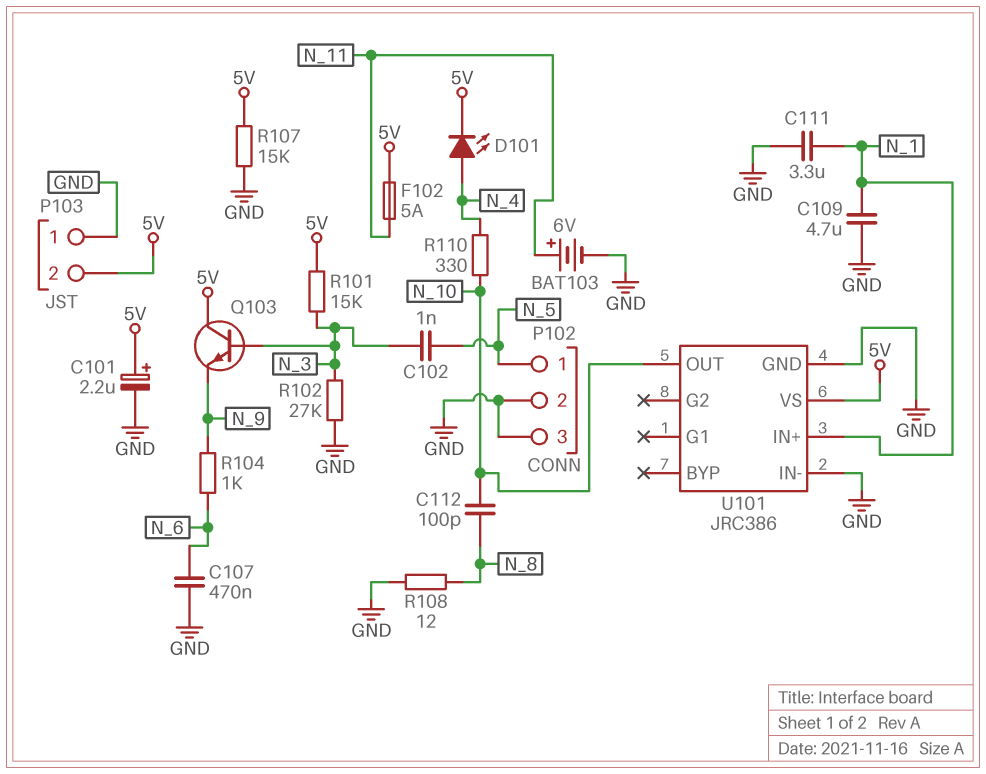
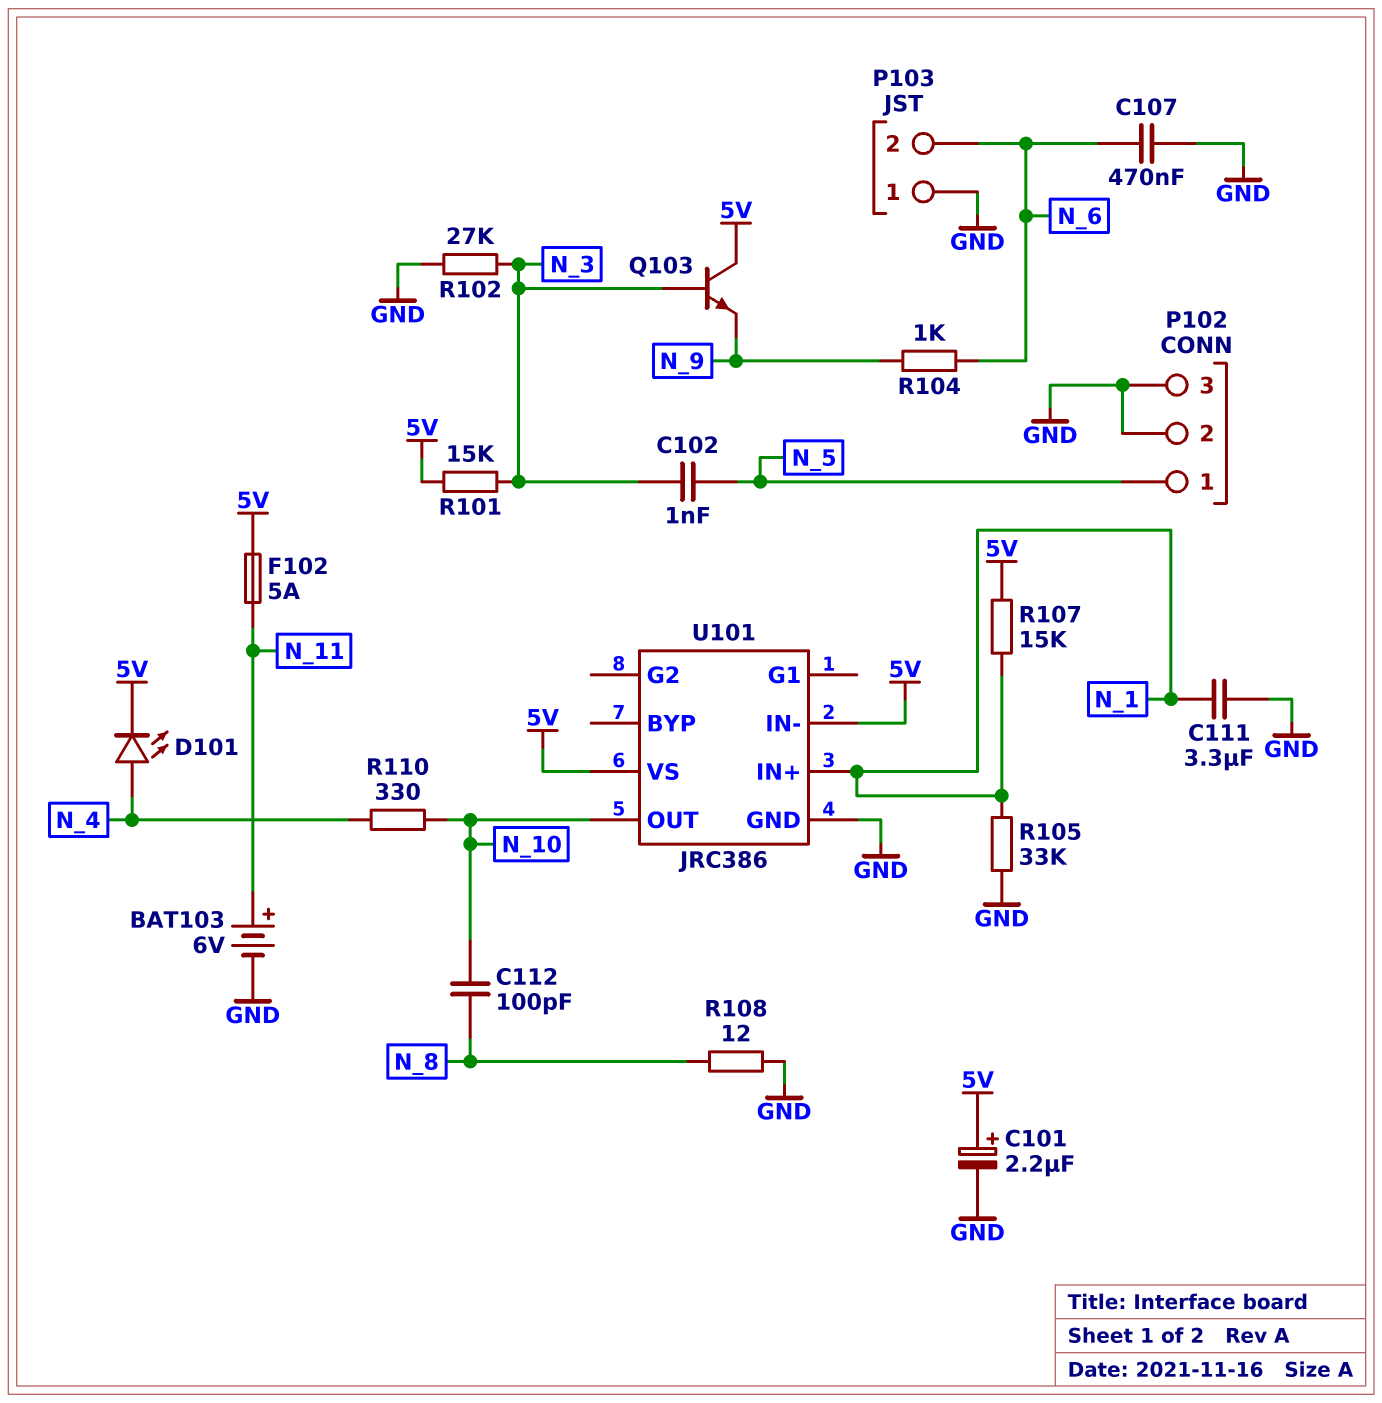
C109: 4.7uF (GND, N_1) -> none
P103 pin 2: 5V -> N_6
R105: none -> 33k (GND, N_1)
R107: 15k (5V, GND) -> 15k (5V, N_1)
U101 pin IN-: GND -> 5V

